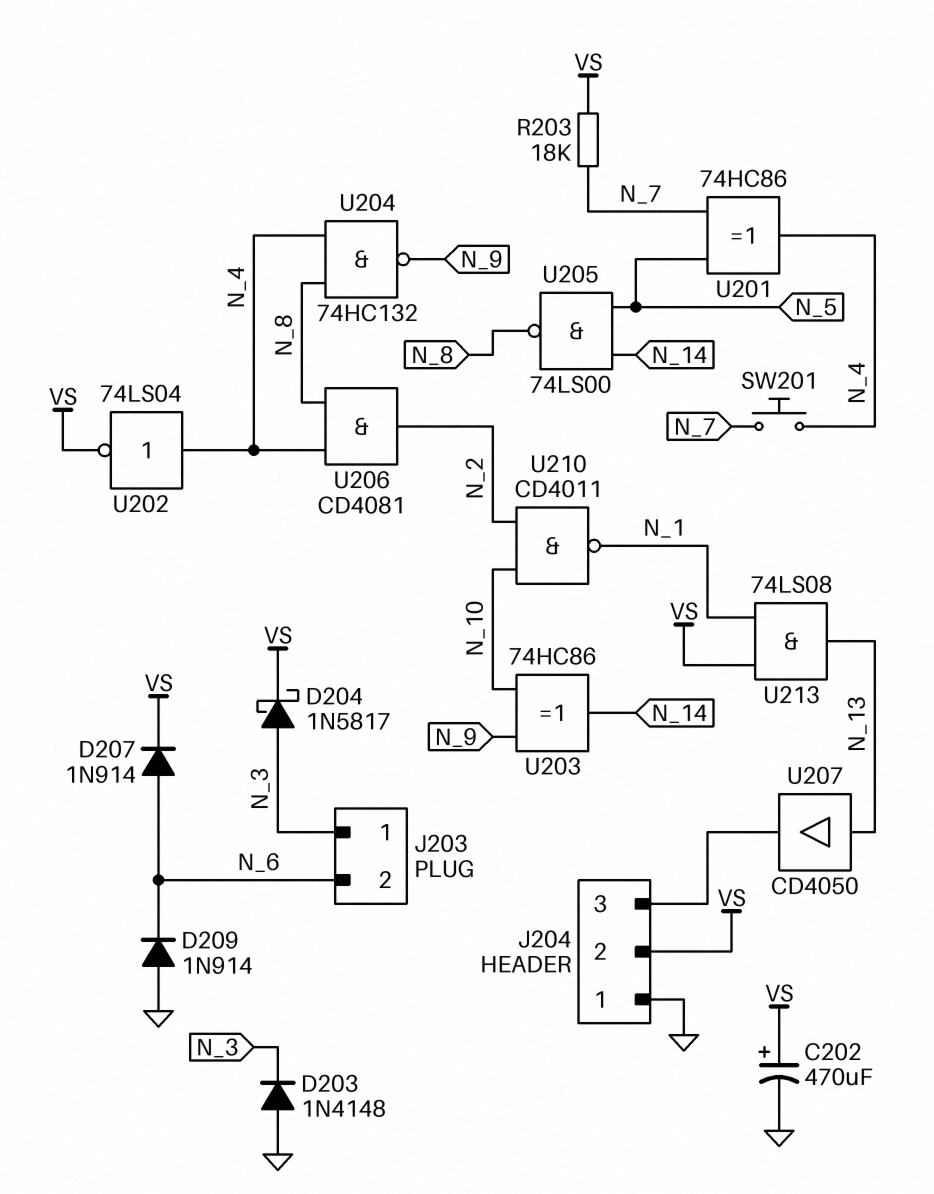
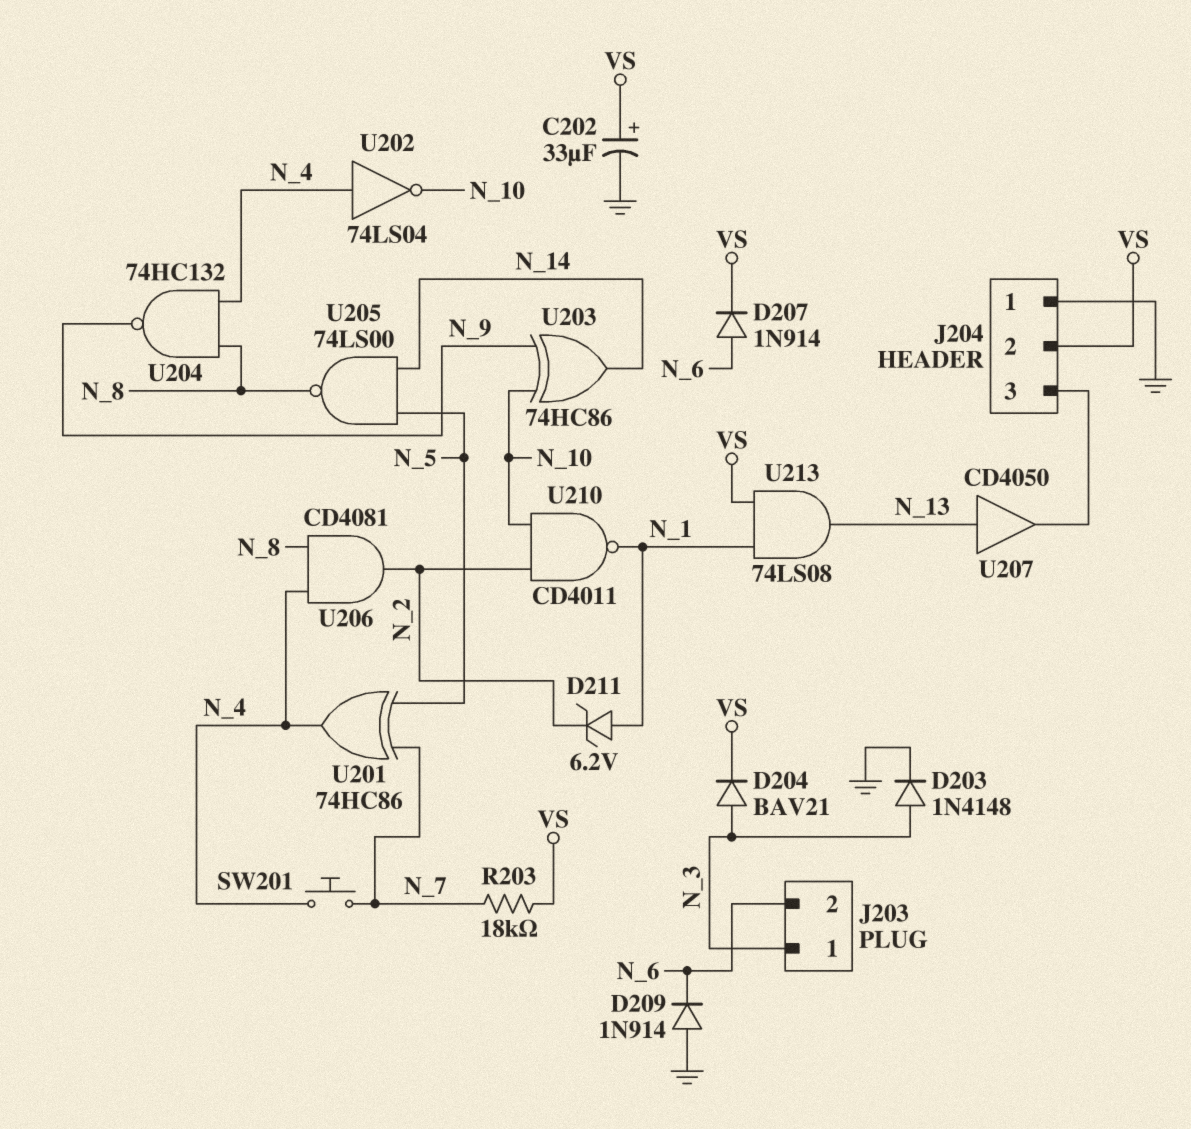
C202: 470uF (plus VS, minus GND) -> 33uF (plus VS, minus GND)
D203: diode 1N4148 (A GND, K N_3) -> diode 1N4148 (A N_3, K GND)
D204: schottky 1N5817 (A N_3, K VS) -> diode BAV21 (A N_3, K VS)
D211: none -> zener 6.2V (A N_1, K N_2)
U202: NOT 74LS04 (in N_4, out VS) -> NOT 74LS04 (in N_4, out N_10)

